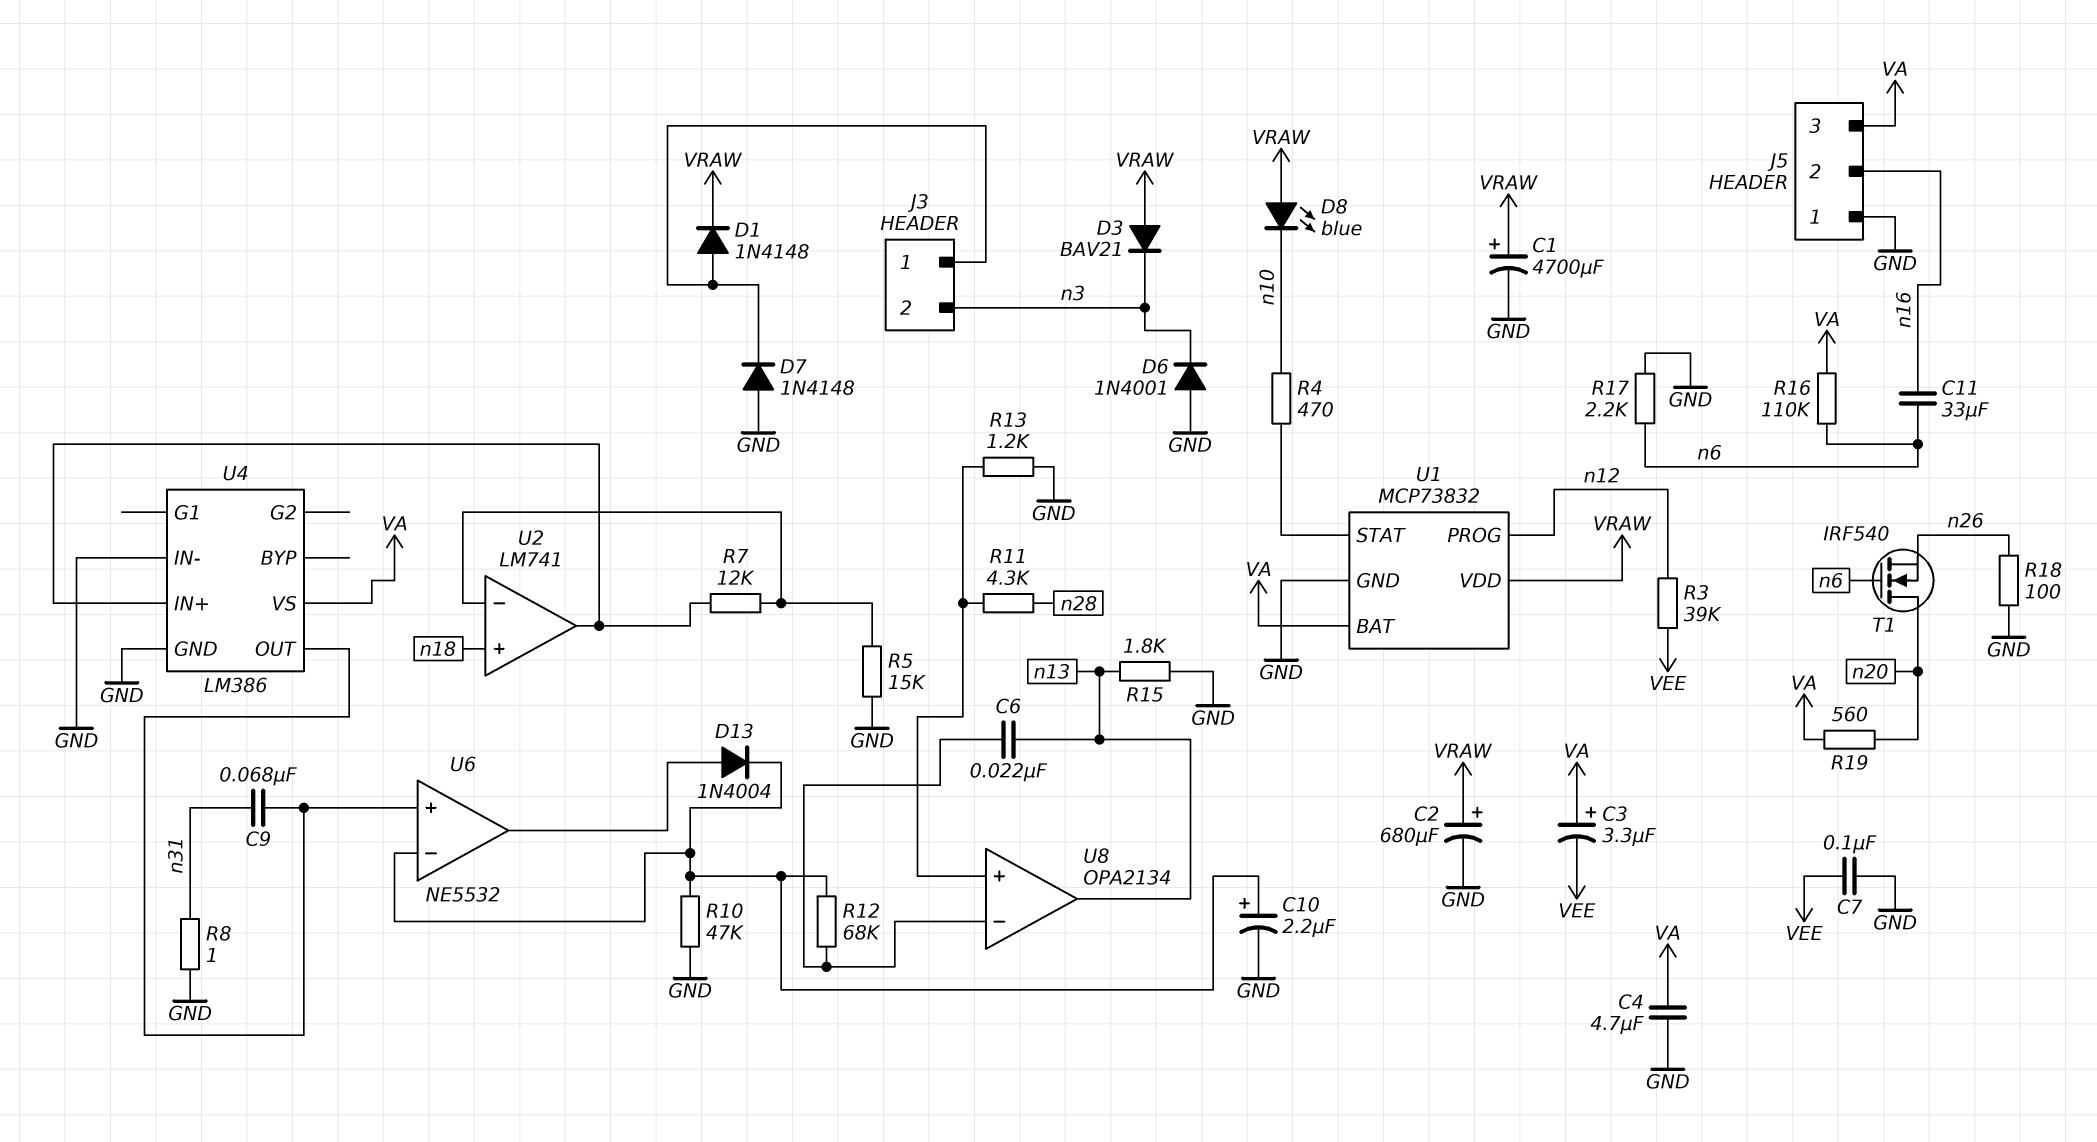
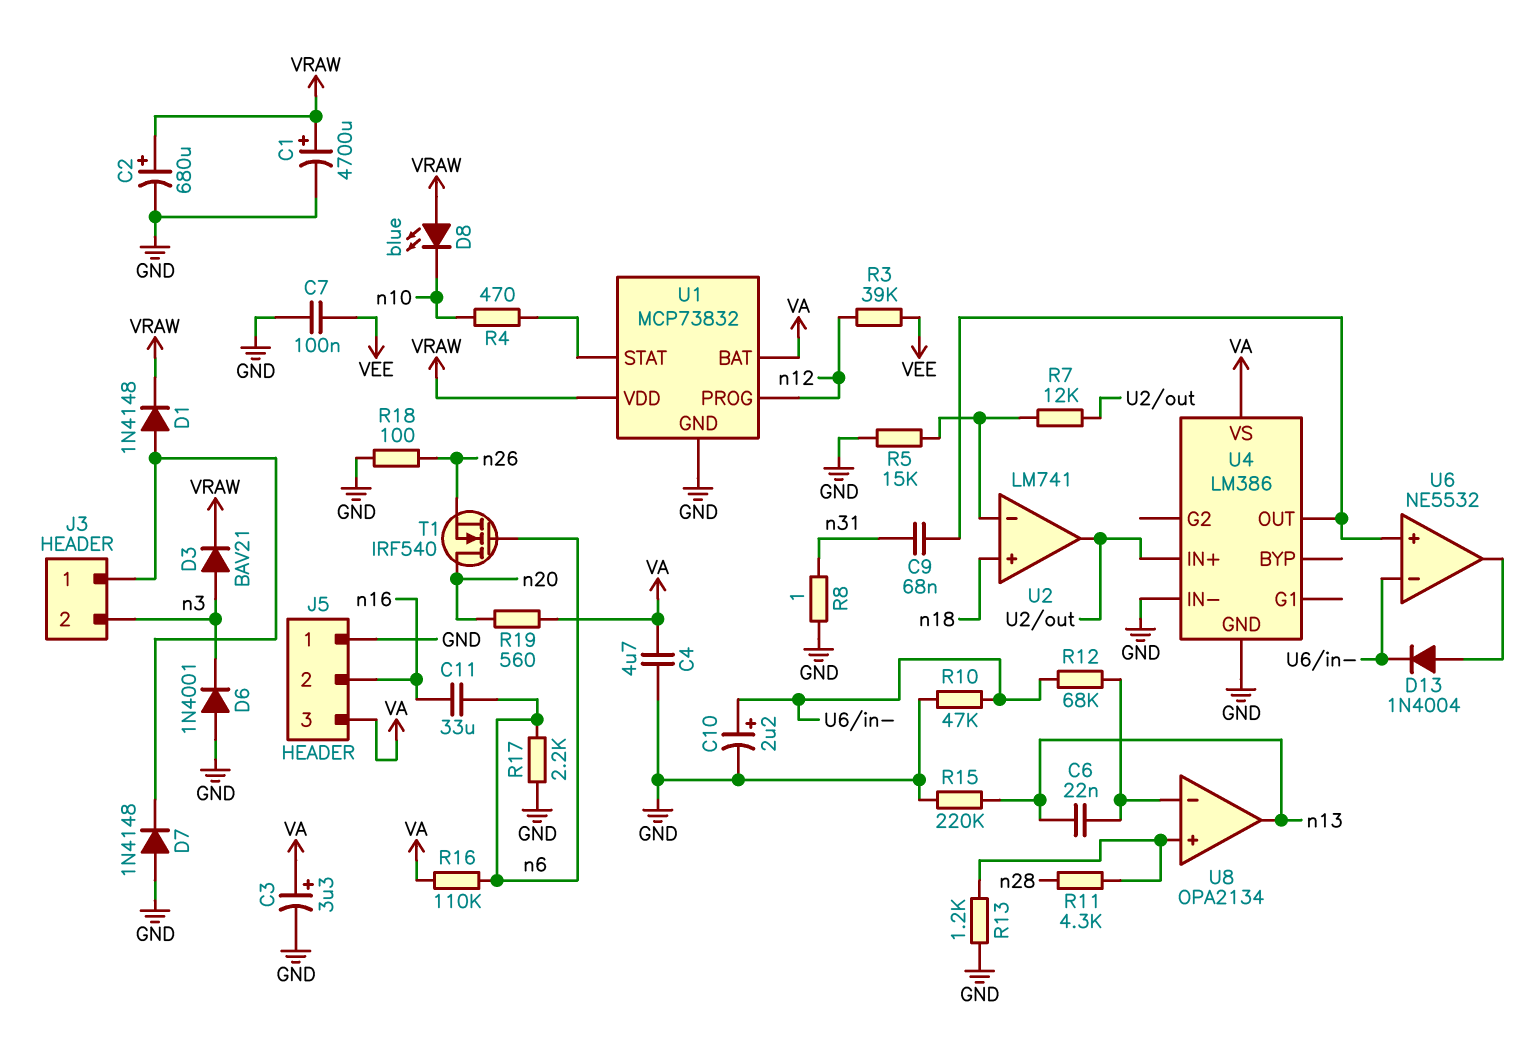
C3: 3.3uF (plus VA, minus VEE) -> 3.3uF (plus VA, minus GND)
D3: diode BAV21 (A VRAW, K n3) -> diode BAV21 (A n3, K VRAW)
R15: 1.8k (GND, n13) -> 220k (GND, n13)

